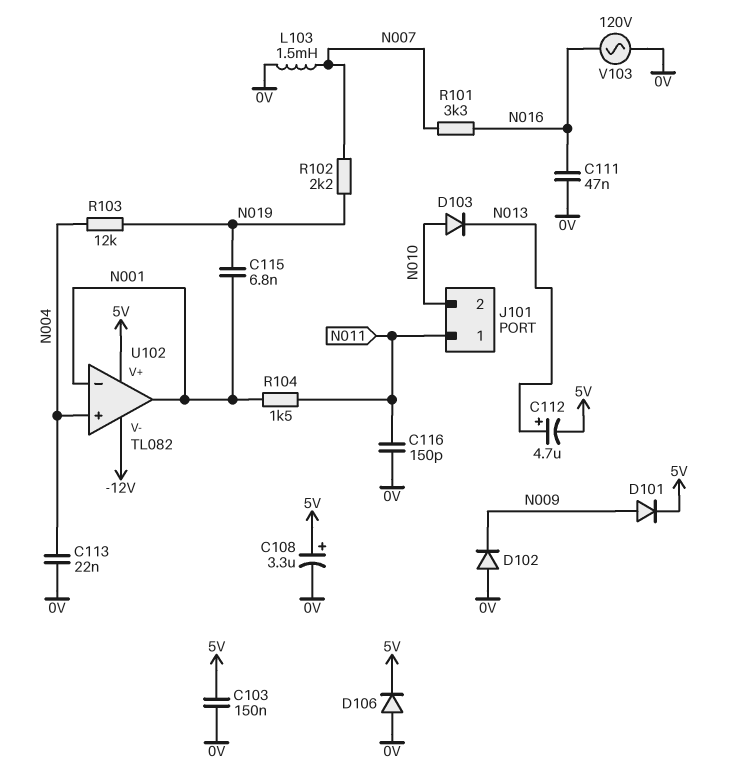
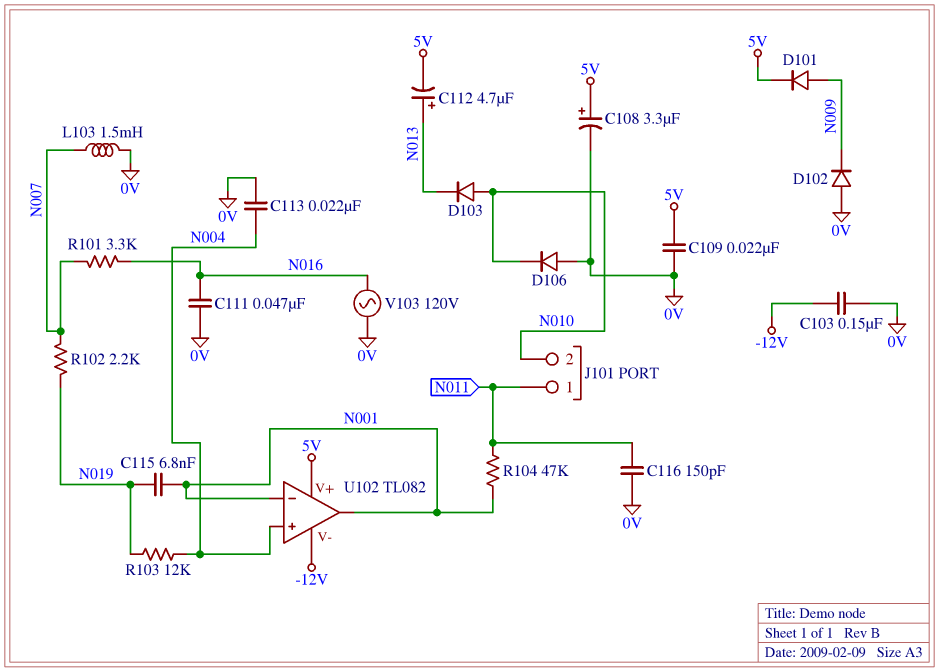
C103: 150nF (0V, 5V) -> 150nF (-12V, 0V)
C109: none -> 22nF (0V, 5V)
D106: diode (A 0V, K 5V) -> diode (A 0V, K N010)
R104: 1.5k (N001, N011) -> 47k (N001, N011)

